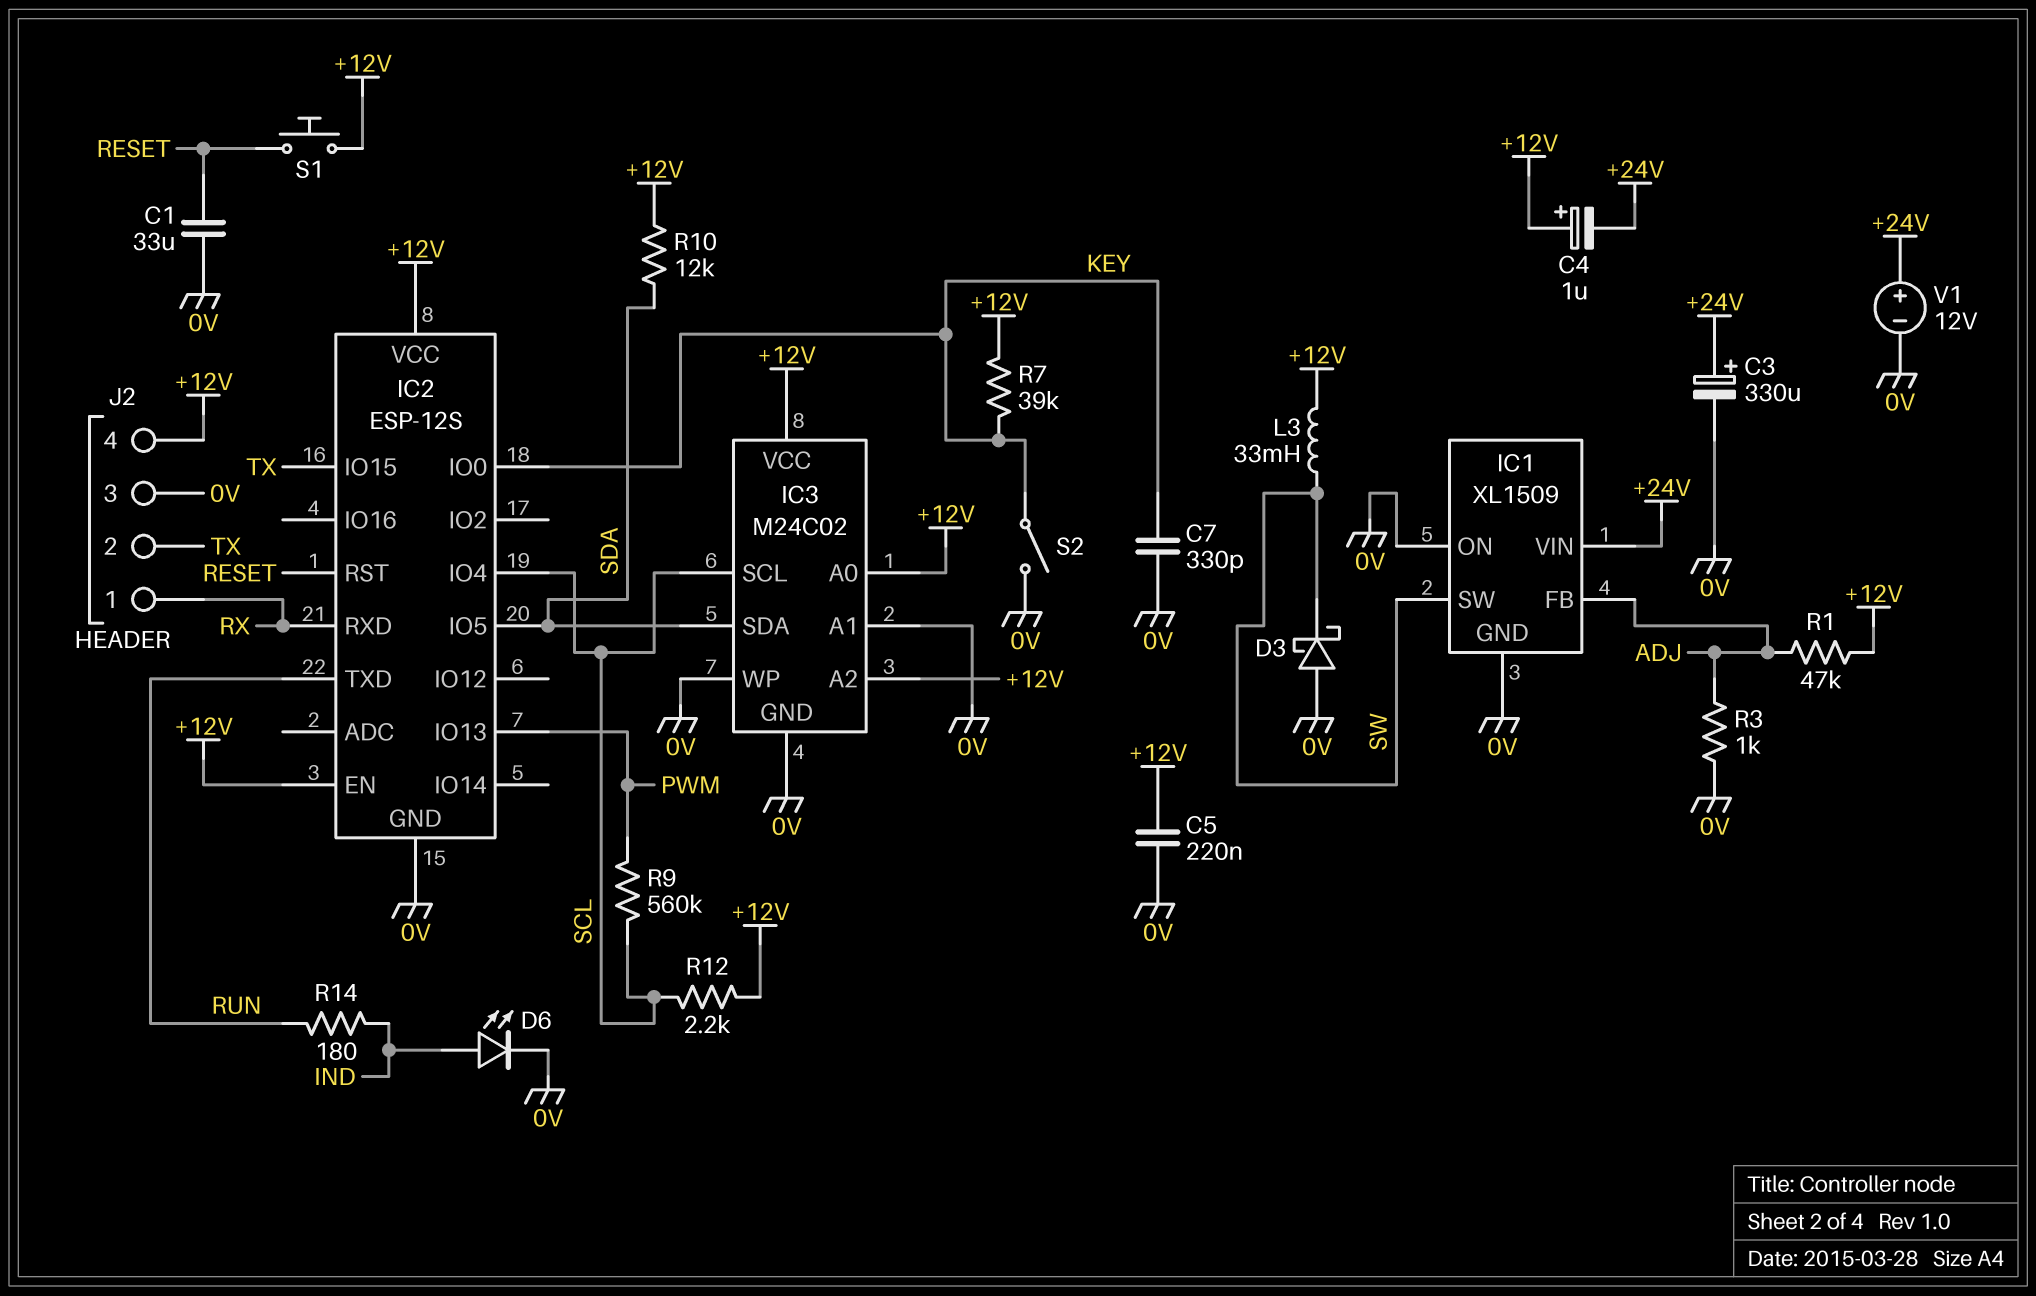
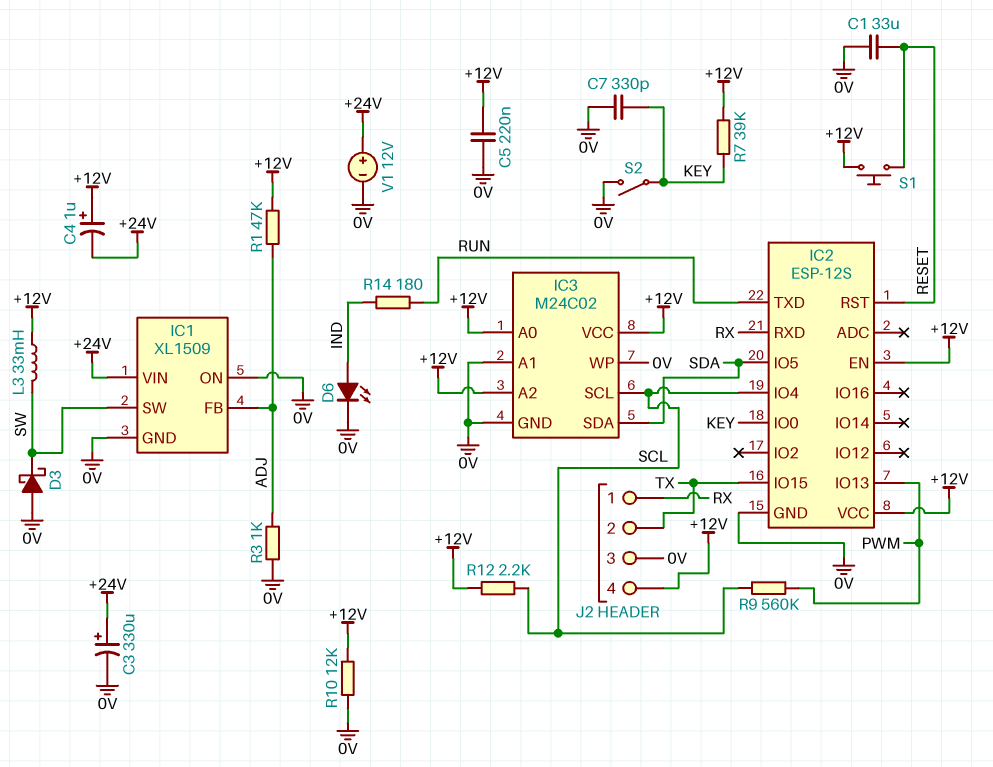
R10: 12k (+12V, SDA) -> 12k (+12V, 0V)

